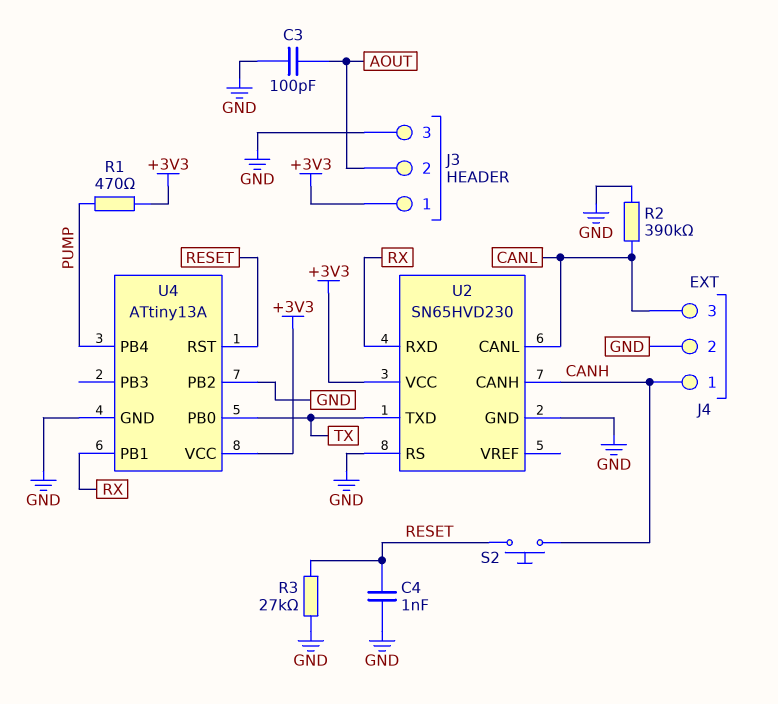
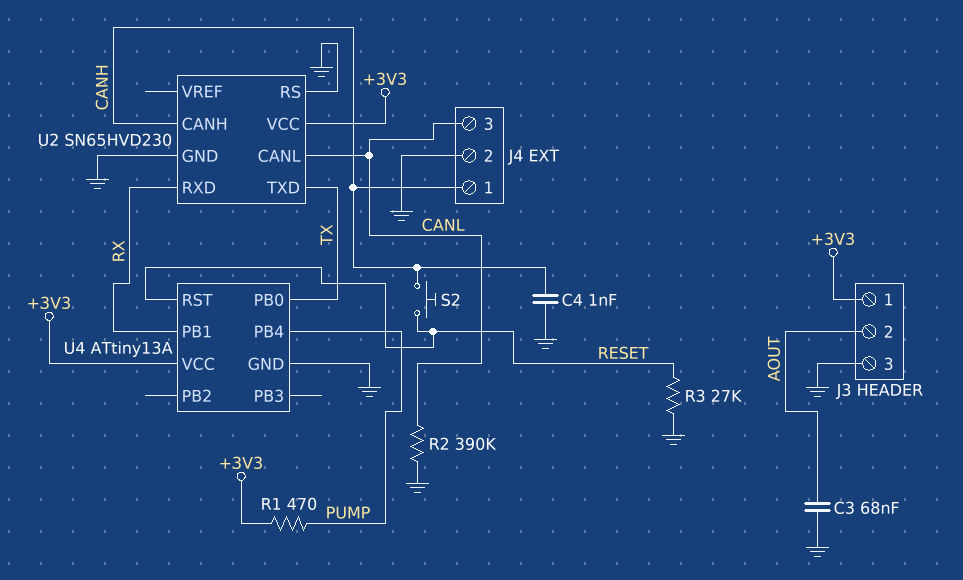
C3: 100pF (AOUT, GND) -> 68nF (AOUT, GND)
C4: 1nF (GND, RESET) -> 1nF (CANH, GND)
U4 pin PB2: GND -> none

